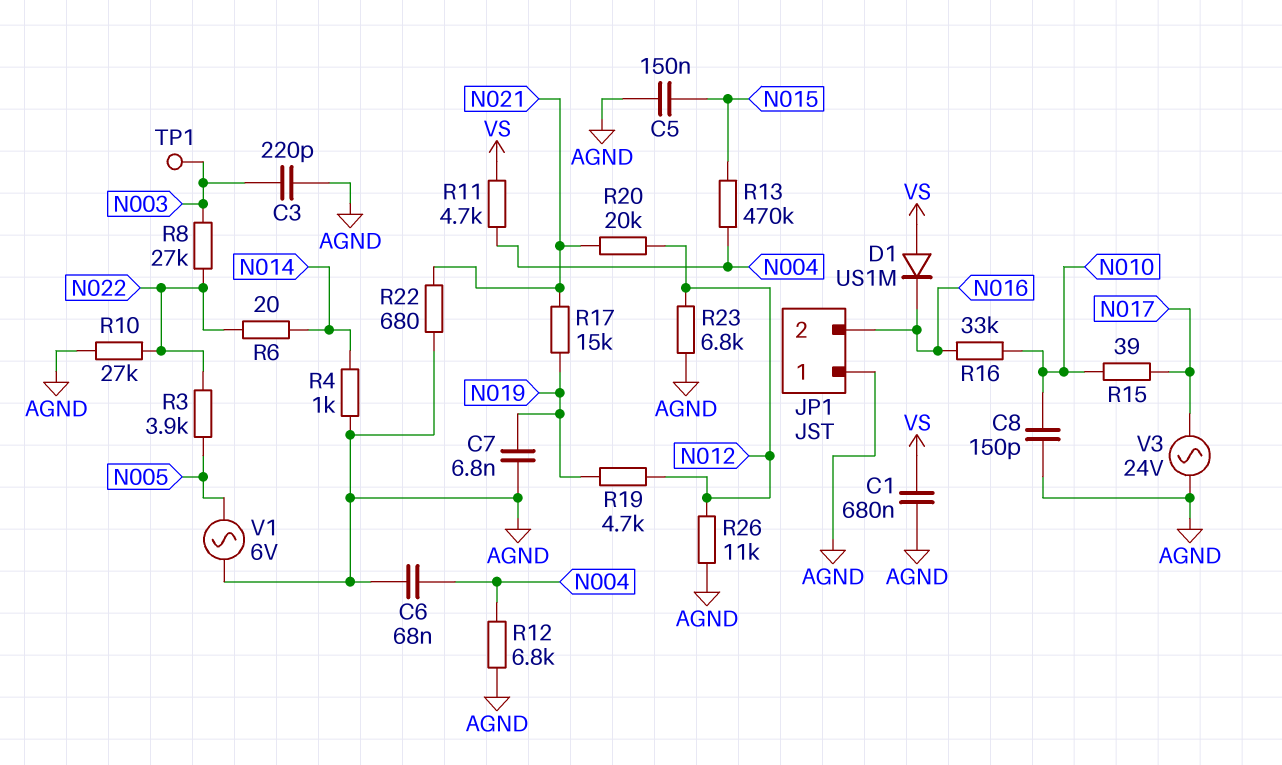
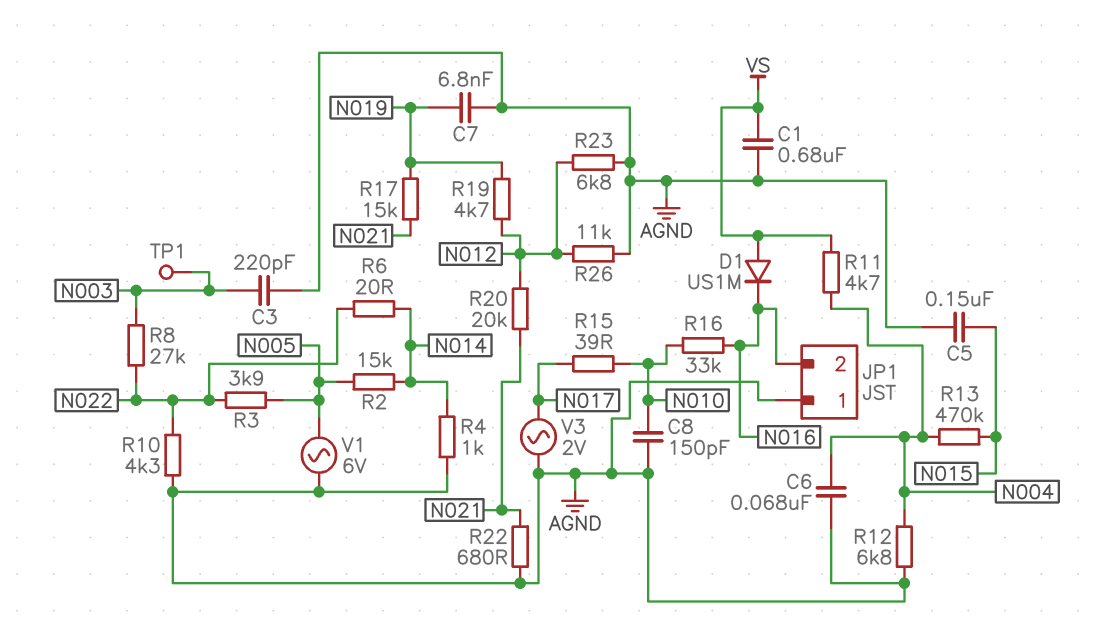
R2: none -> 15k (N005, N014)
R10: 27k (AGND, N022) -> 4.3k (AGND, N022)
V3: AC 24V (AGND, N017) -> AC 2V (AGND, N017)

